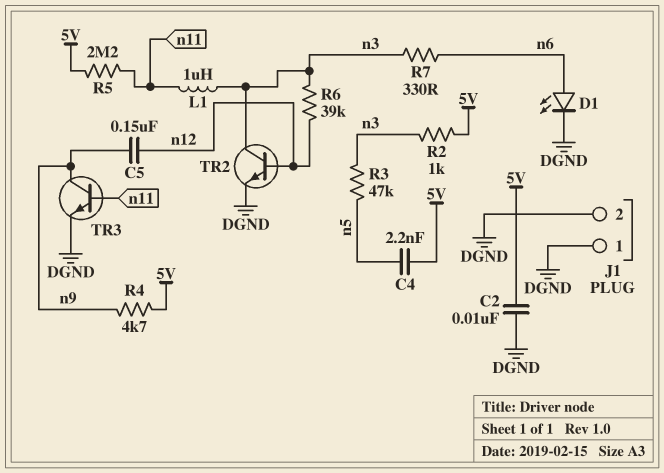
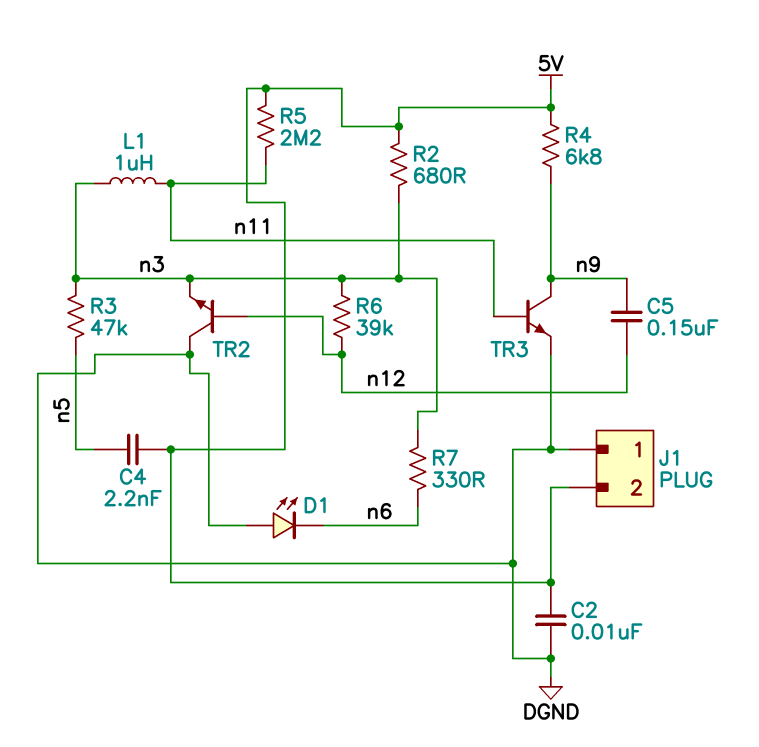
D1: LED (A n6, K DGND) -> LED (A DGND, K n6)
J1 pin 2: DGND -> 5V
R2: 1k (5V, n3) -> 680 (5V, n3)
R4: 4.7k (5V, n9) -> 6.8k (5V, n9)
TR2: NPN (B n12, C n3, E DGND) -> NPN (B n12, C DGND, E n3)

